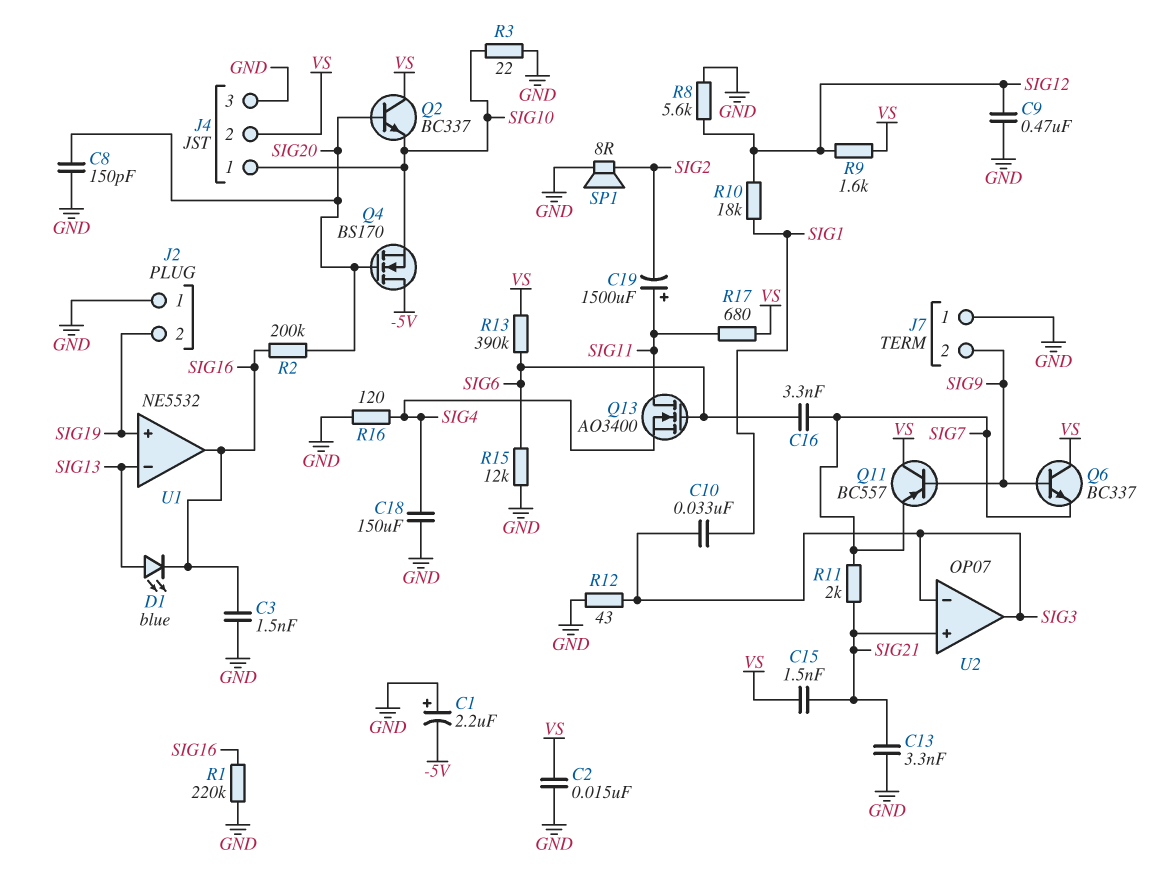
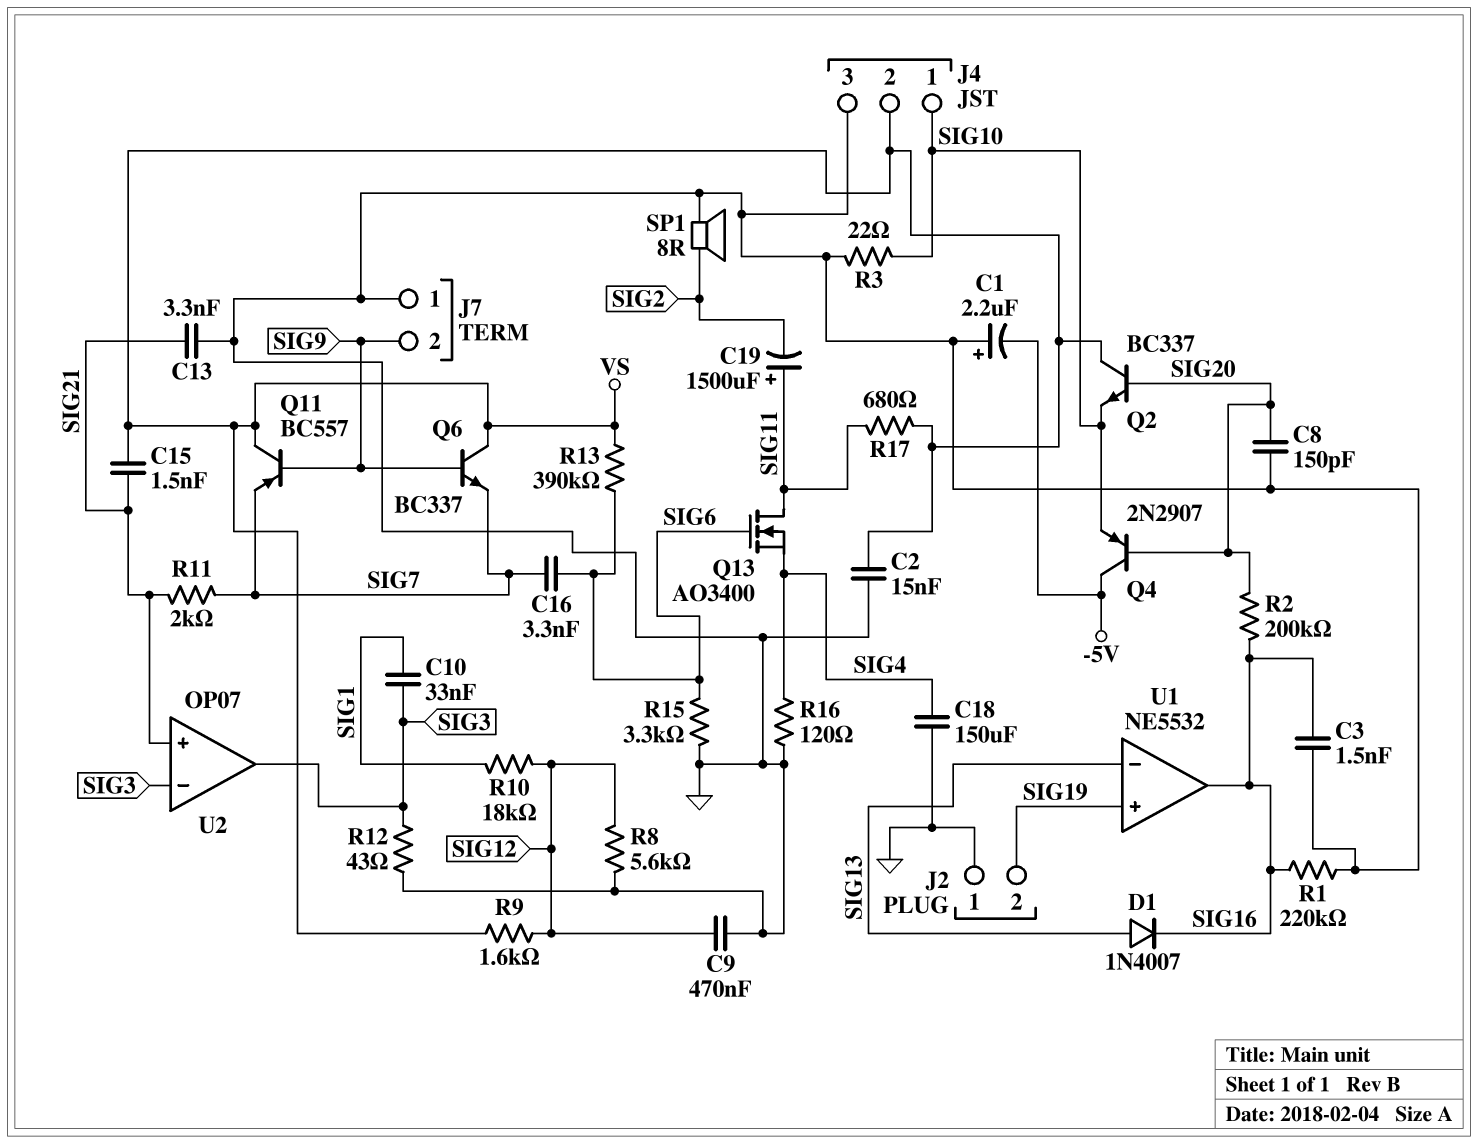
D1: LED blue (A SIG13, K SIG16) -> diode 1N4007 (A SIG13, K SIG16)
Q4: NMOS BS170 (G SIG20, D -5V, S SIG10) -> PNP 2N2907 (B SIG20, C -5V, E SIG10)
R15: 12k (GND, SIG6) -> 3.3k (GND, SIG6)

